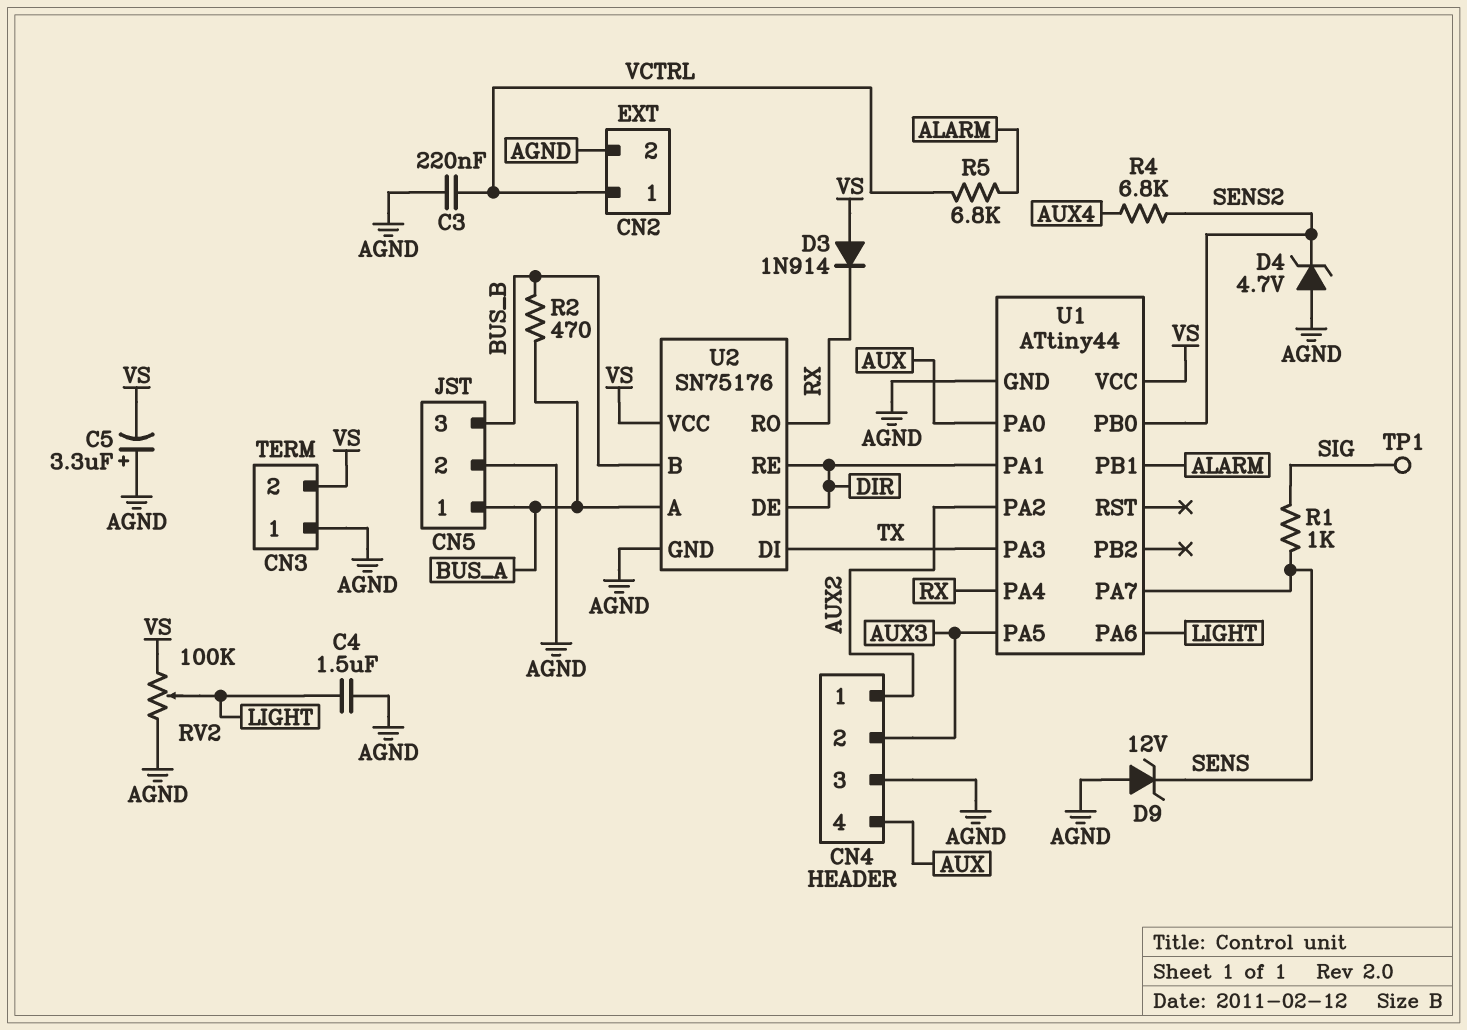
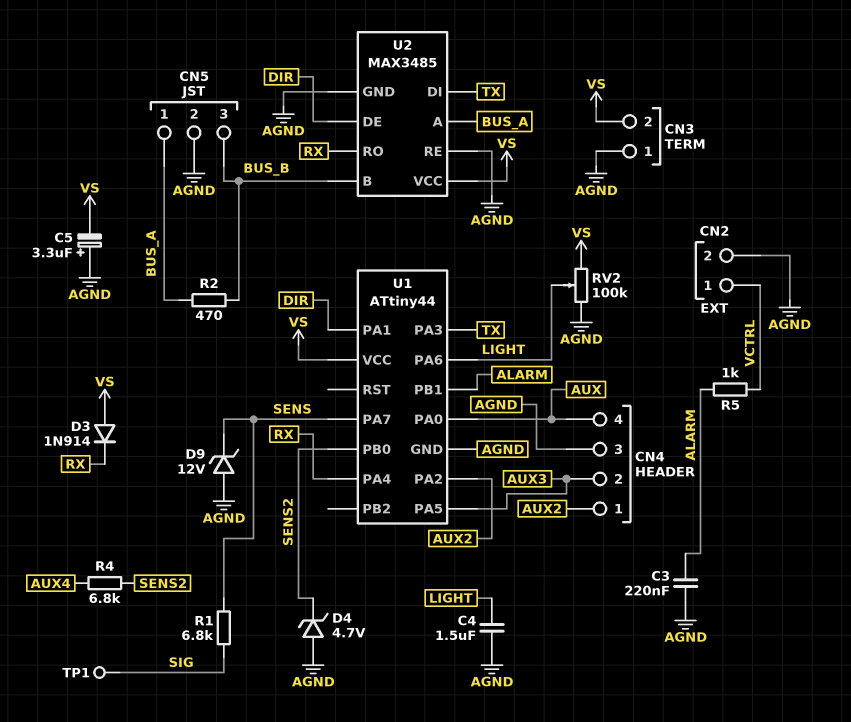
C3: 220nF (AGND, VCTRL) -> 220nF (AGND, ALARM)
R1: 1k (SENS, SIG) -> 6.8k (SENS, SIG)
R5: 6.8k (ALARM, VCTRL) -> 1k (ALARM, VCTRL)
U2: SN75176 -> MAX3485
U2 pin RE: DIR -> AGND

